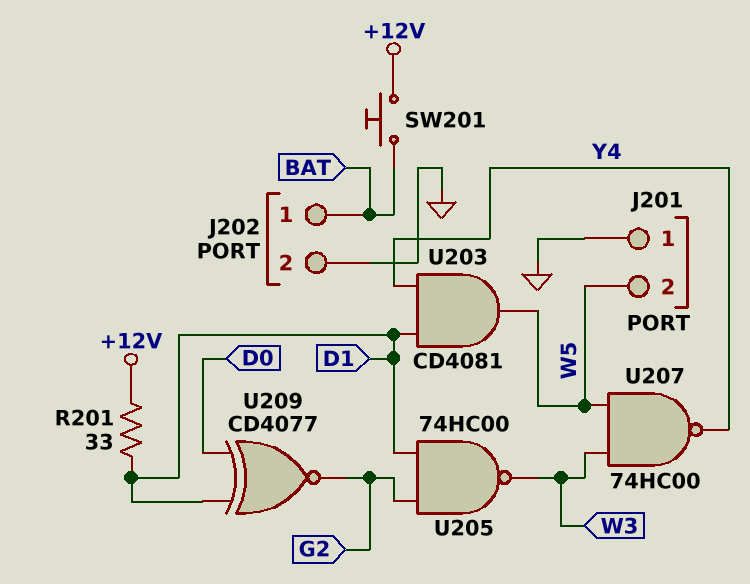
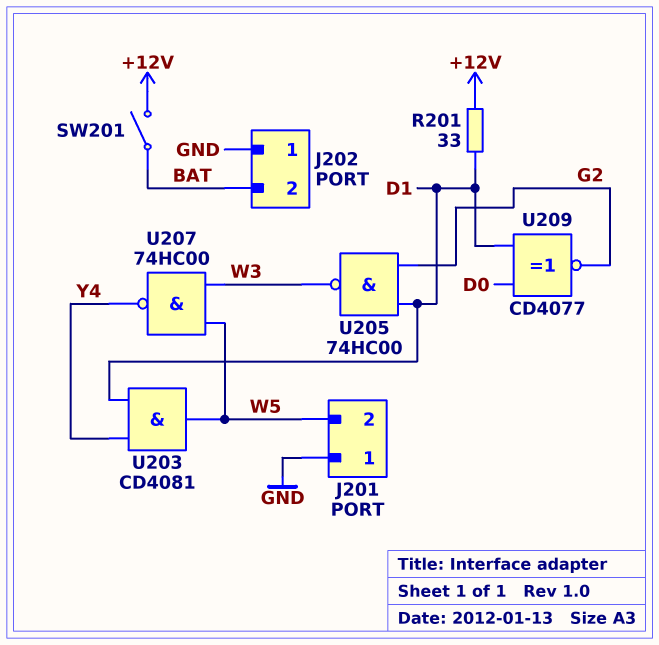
J202 pin 1: BAT -> GND
J202 pin 2: GND -> BAT
SW201: button (+12V, BAT) -> switch (+12V, BAT)

